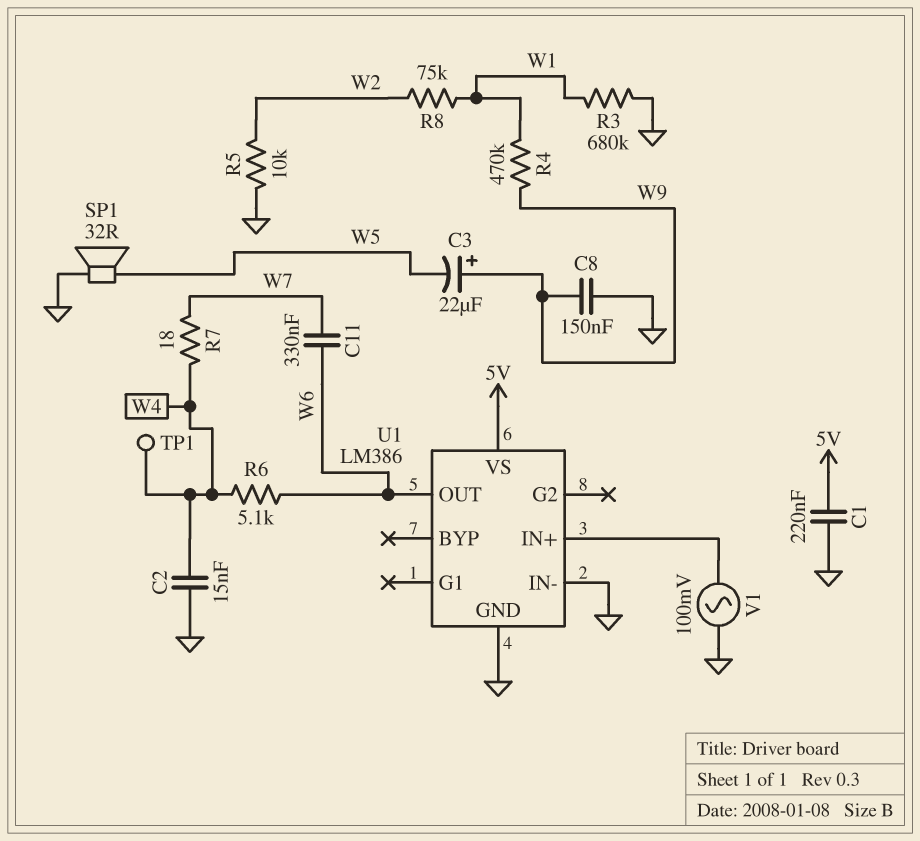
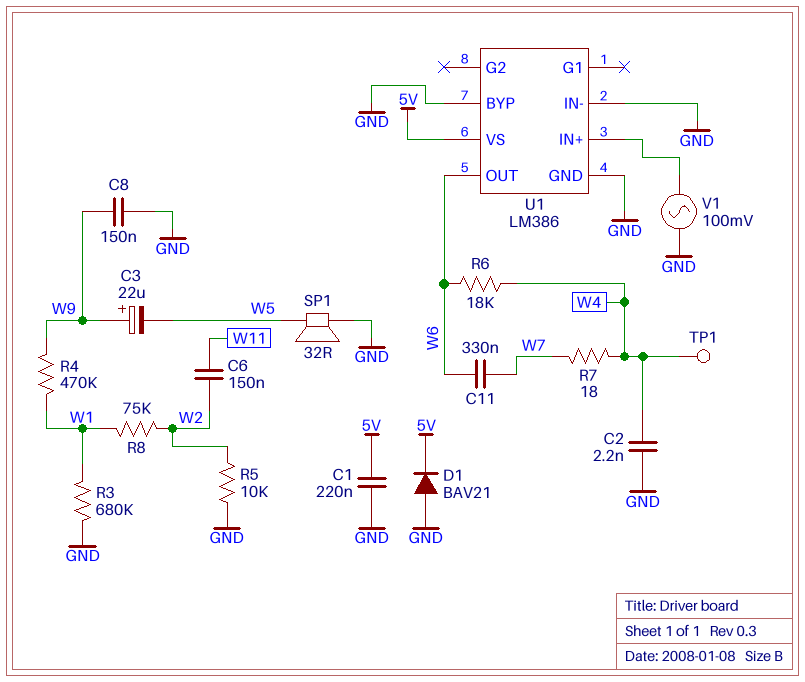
C2: 15nF (GND, W4) -> 2.2nF (GND, W4)
C6: none -> 150nF (W2, W11)
D1: none -> diode BAV21 (A GND, K 5V)
R6: 5.1k (W4, W6) -> 18k (W4, W6)
U1 pin BYP: none -> GND

